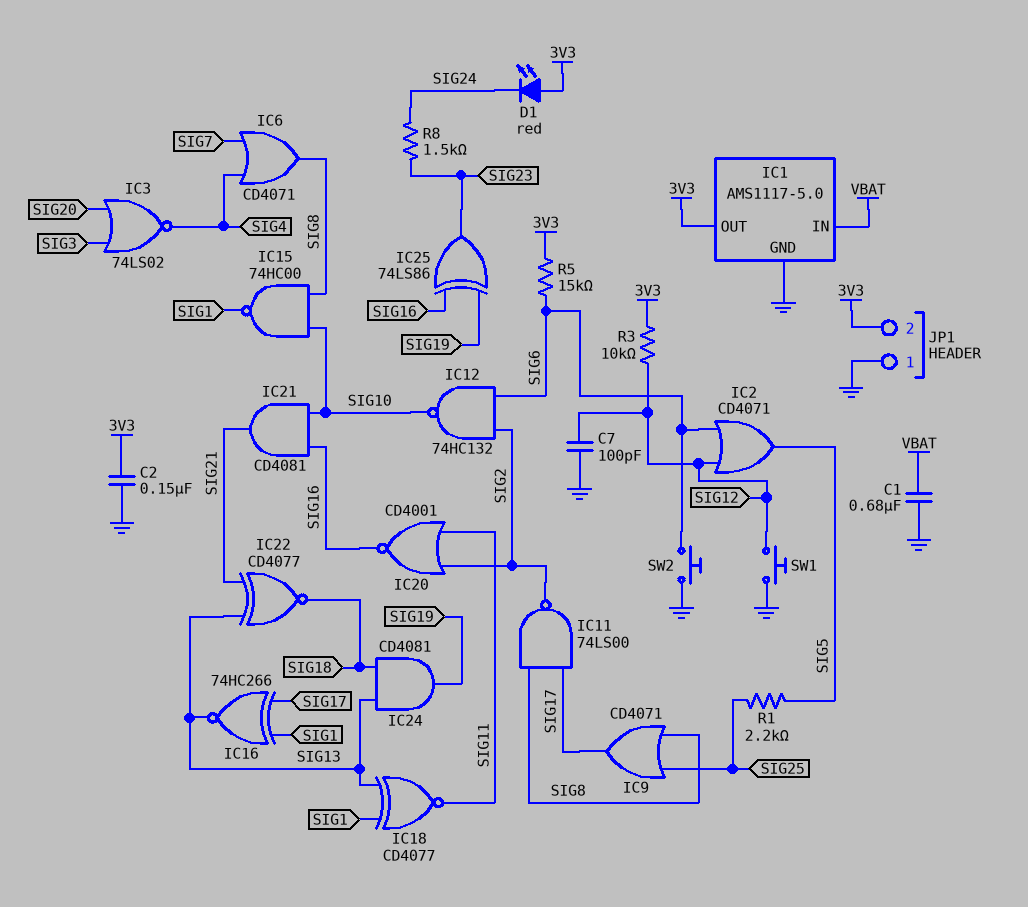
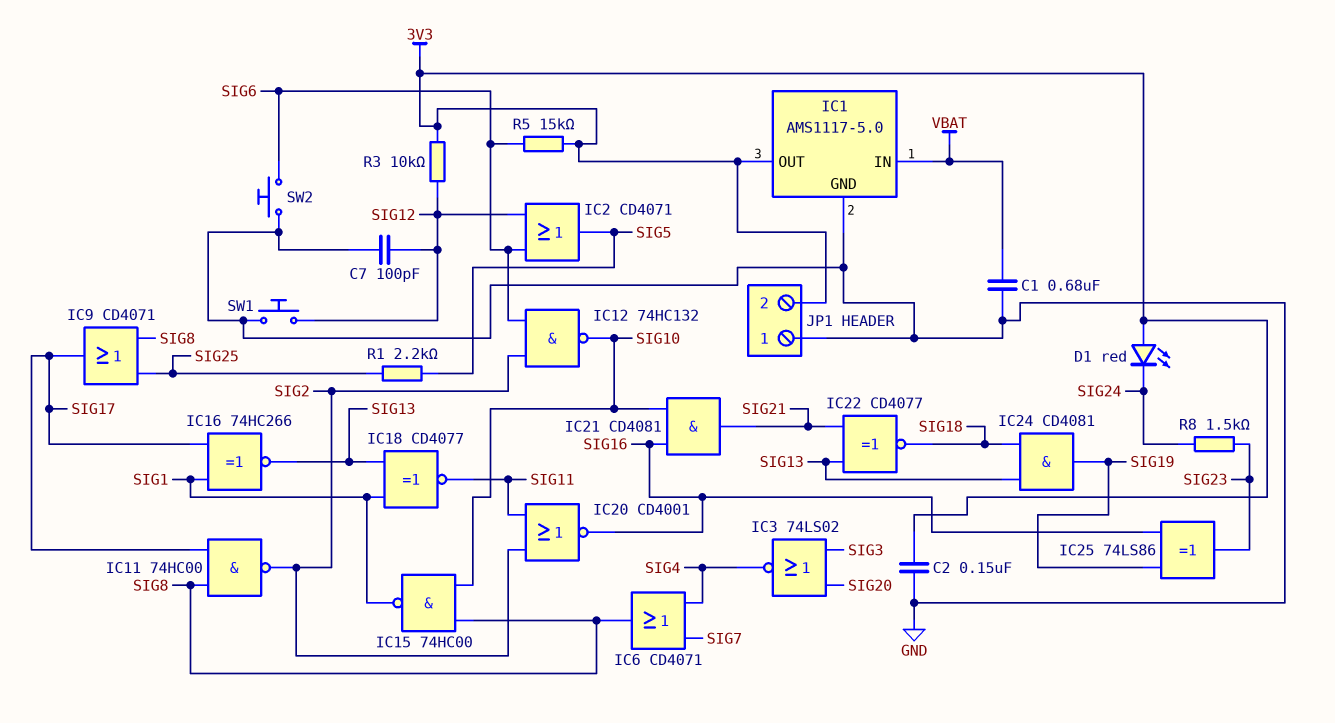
IC11: NAND 74LS00 (in SIG8, in SIG17, out SIG2) -> NAND 74HC00 (in SIG8, in SIG17, out SIG2)

